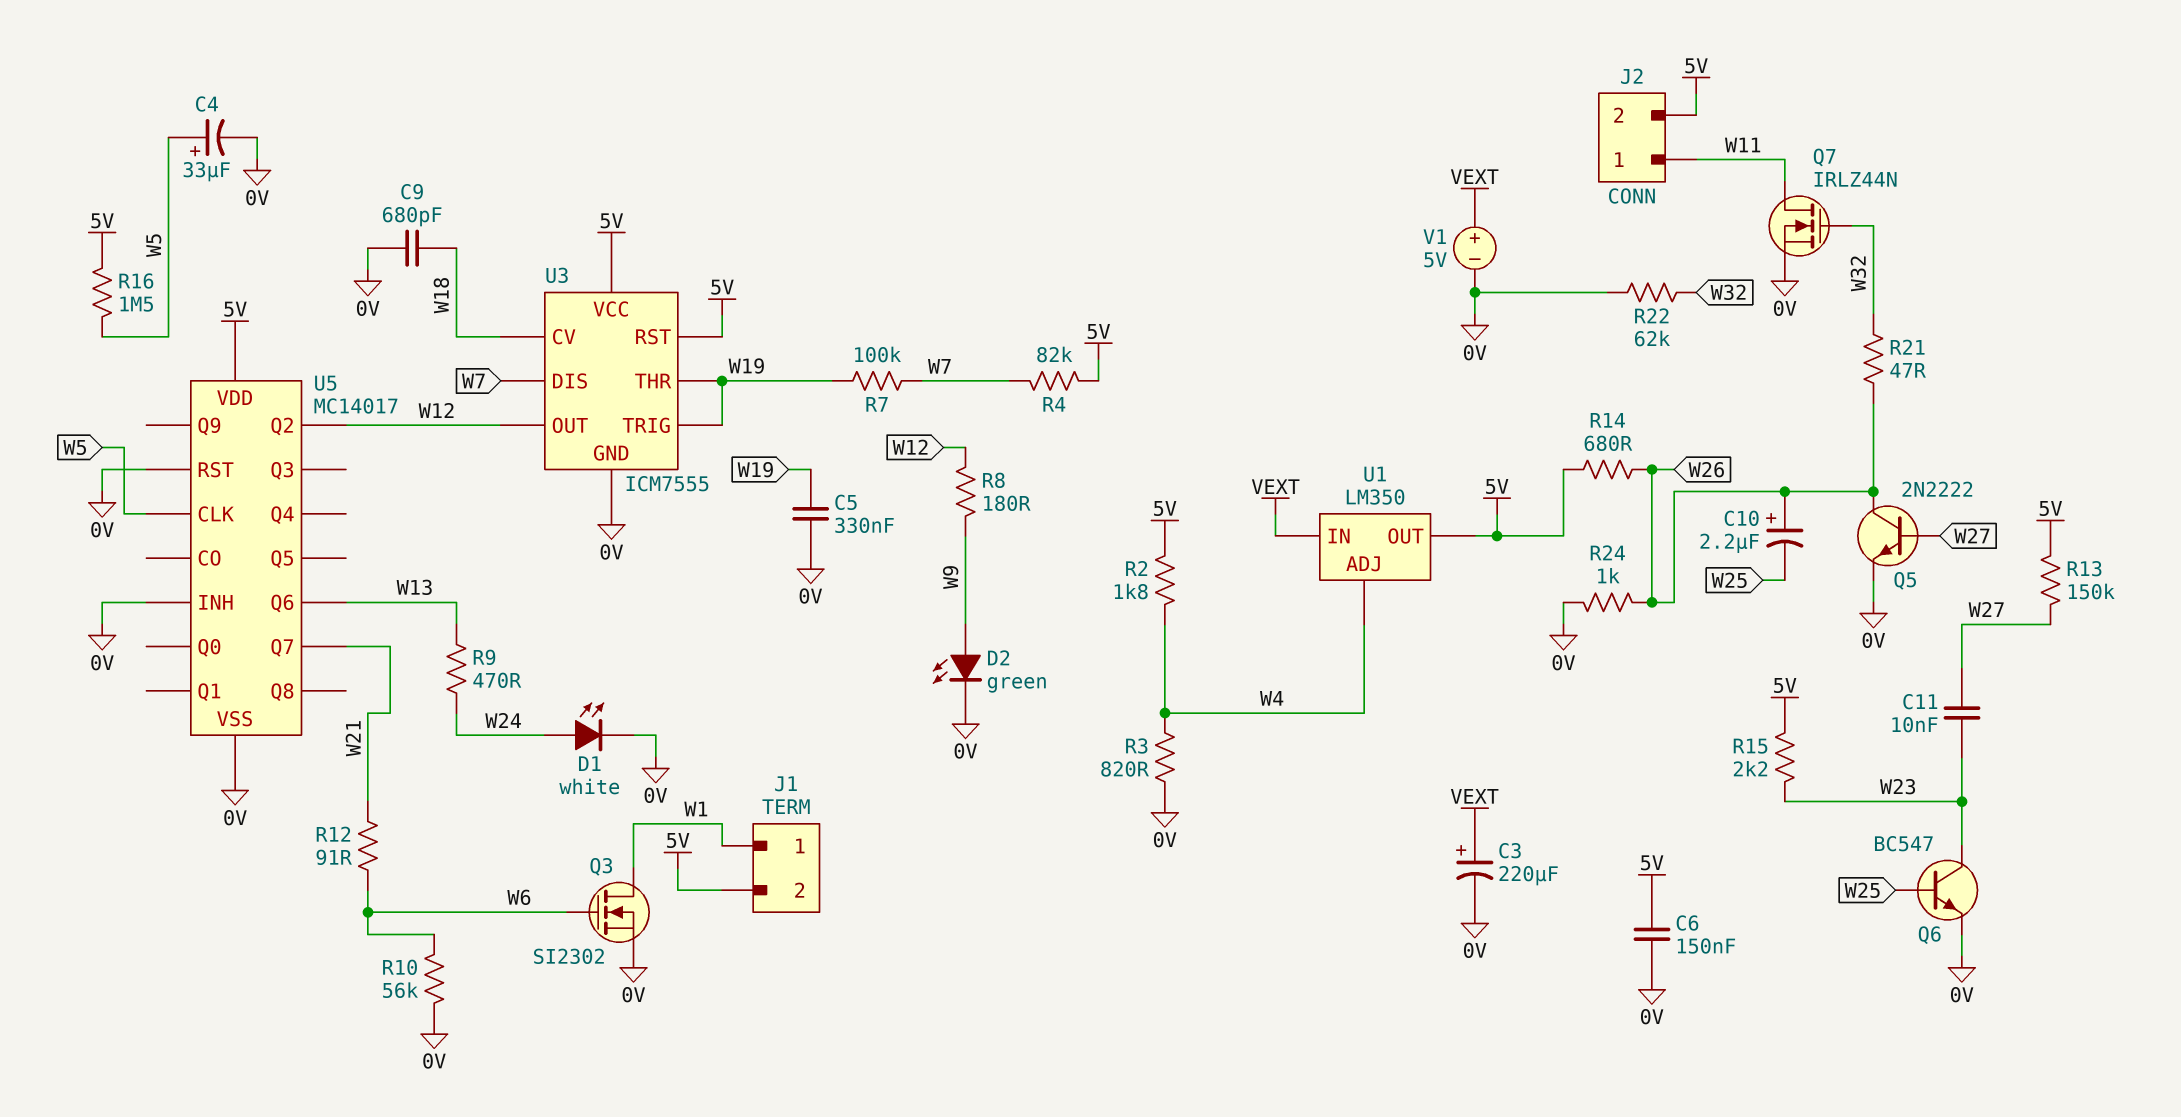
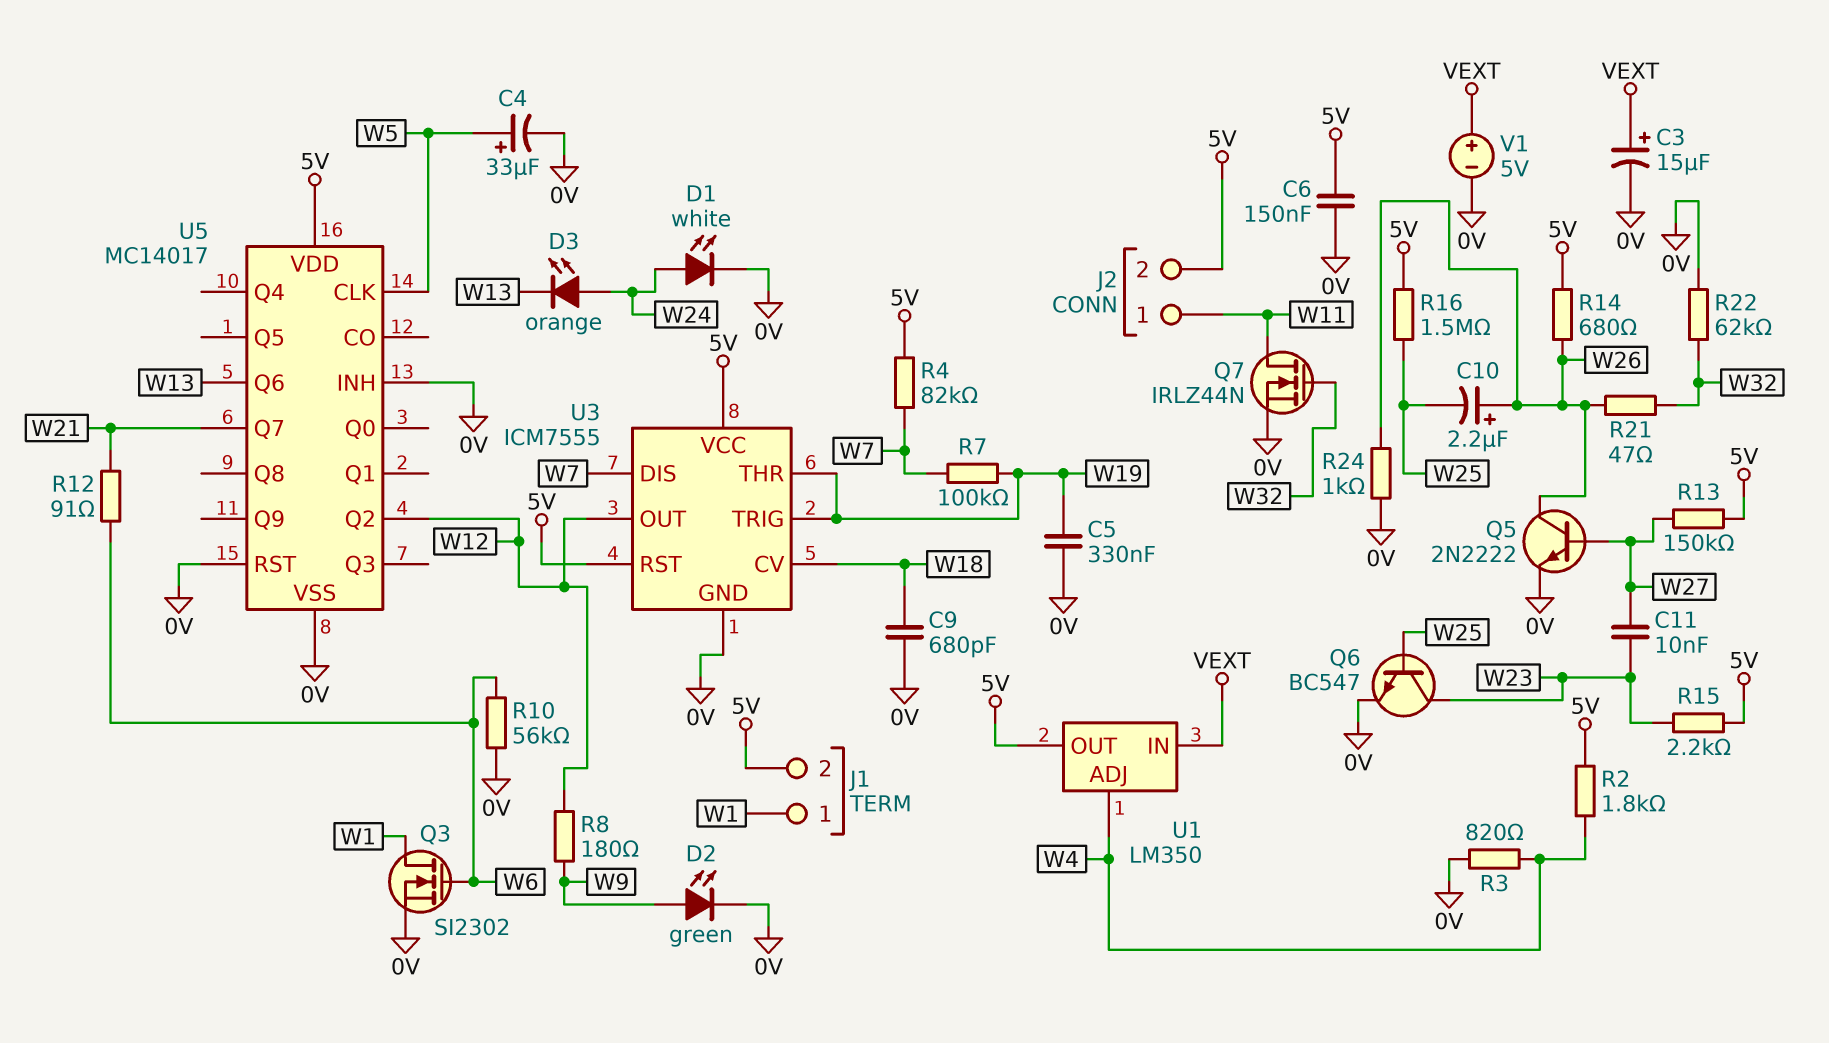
C3: 220uF (plus VEXT, minus 0V) -> 15uF (plus VEXT, minus 0V)
D3: none -> LED orange (A W24, K W13)
R9: 470 (W13, W24) -> none
R16: 1.5M (5V, W5) -> 1.5M (5V, W25)

